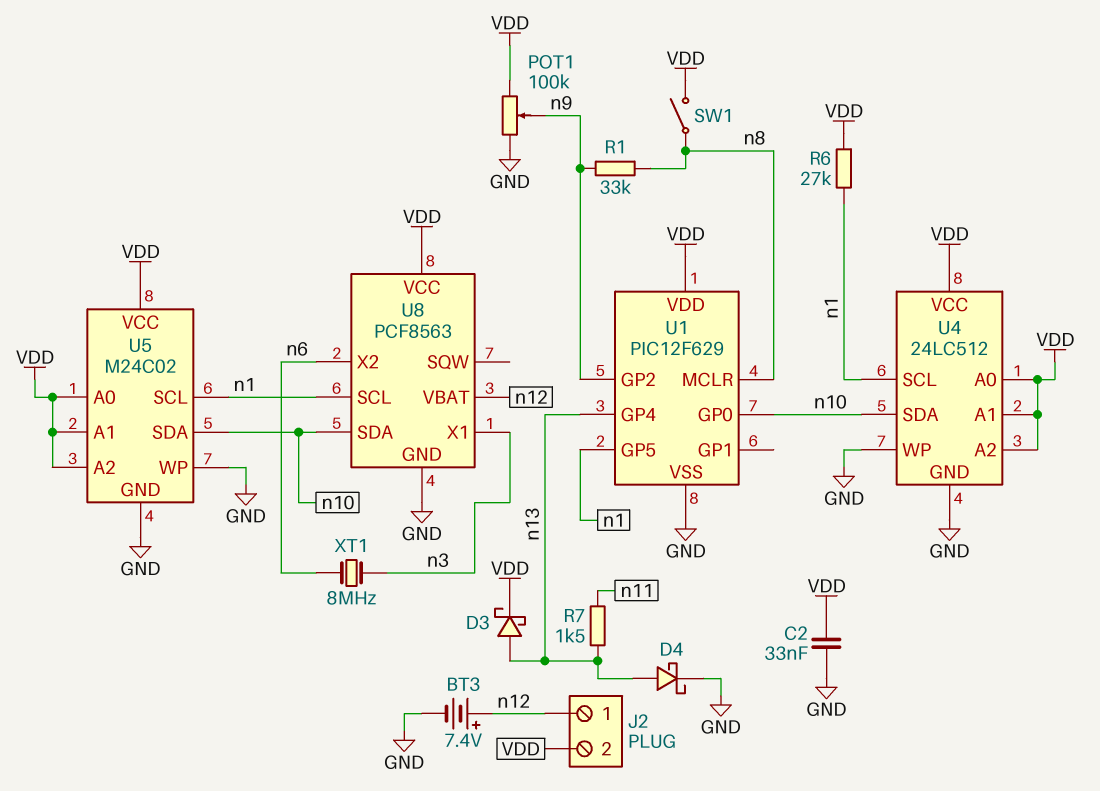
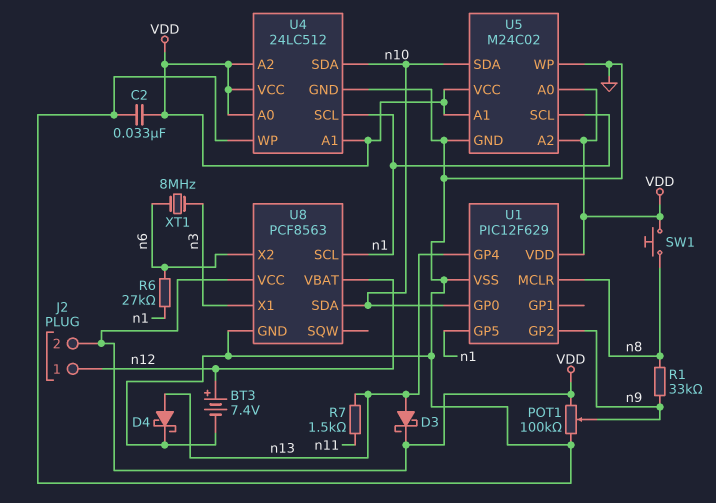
R6: 27k (VDD, n1) -> 27k (n1, n6)
SW1: switch (VDD, n8) -> button (VDD, n8)

